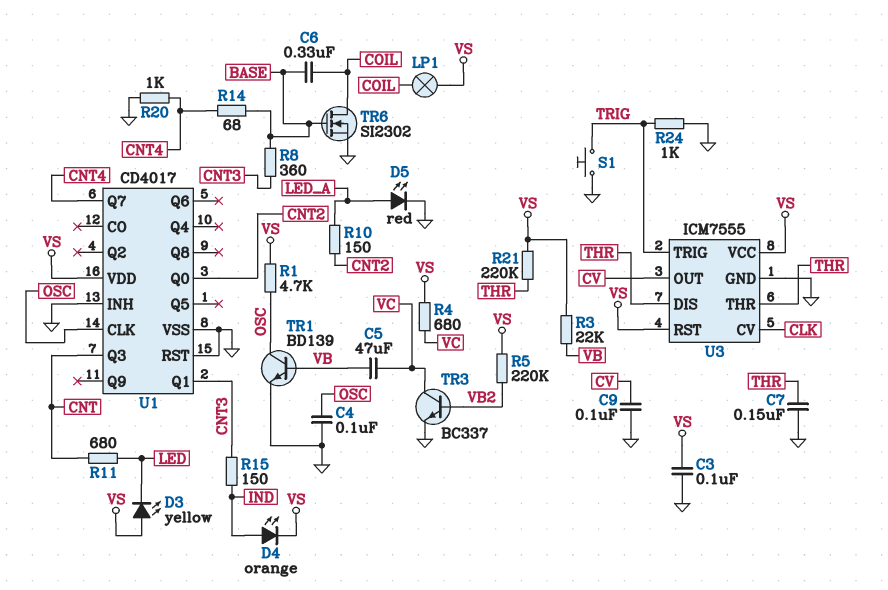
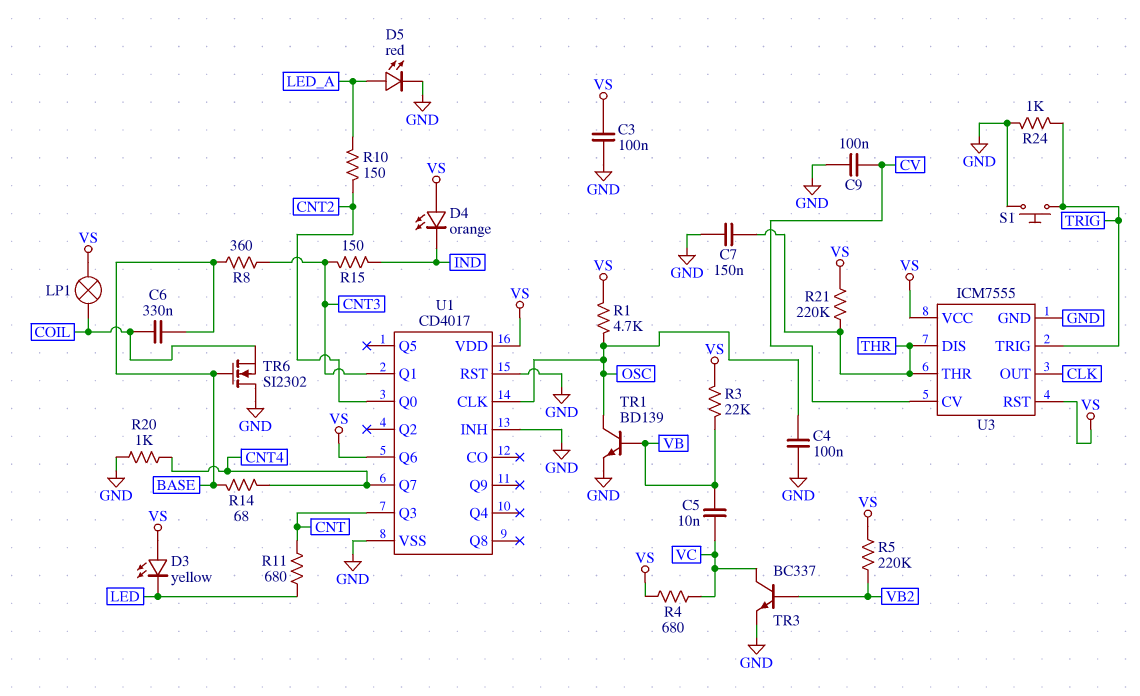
C5: 47uF (VB, VC) -> 10nF (VB, VC)
D4: LED orange (A IND, K VS) -> LED orange (A VS, K IND)
TR6: NMOS SI2302 (G BASE, D COIL, S GND) -> NMOS SI2302 (G BASE, D GND, S COIL)
U1 pin Q6: none -> VS
U3 pin CV: CLK -> CV
U3 pin OUT: CV -> CLK

